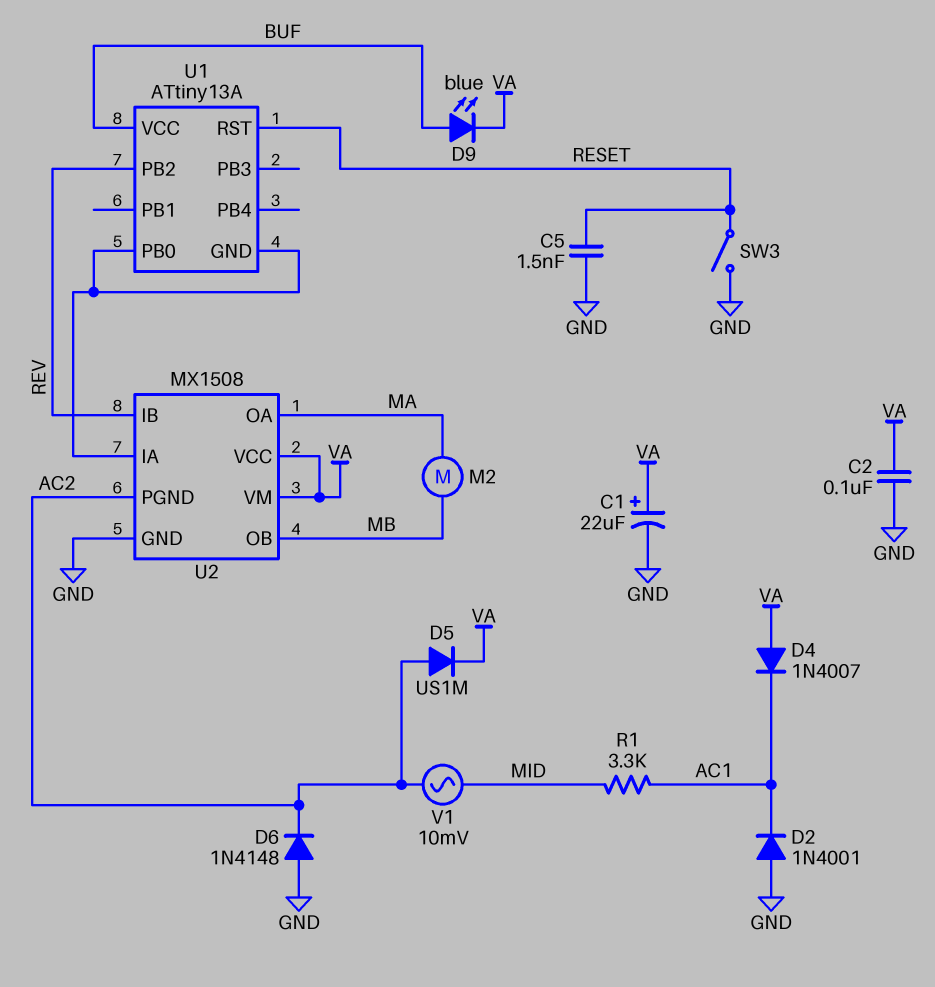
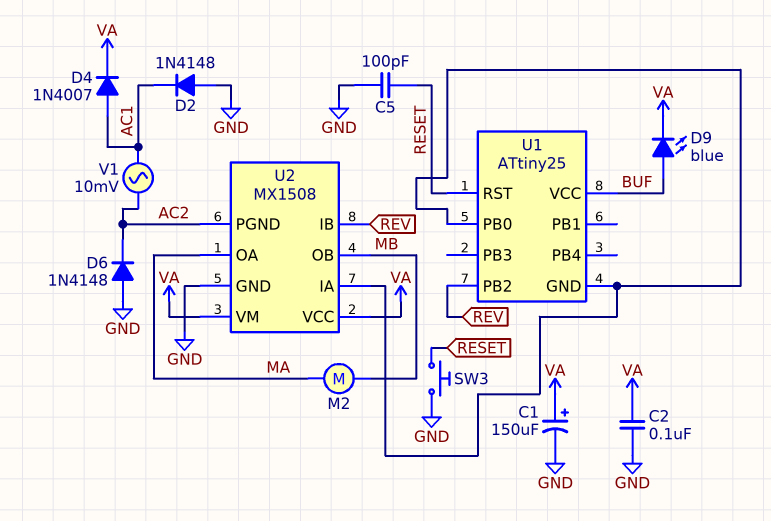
C1: 22uF (plus VA, minus GND) -> 150uF (plus VA, minus GND)
C5: 1.5nF (GND, RESET) -> 100pF (GND, RESET)
D2: diode 1N4001 (A GND, K AC1) -> diode 1N4148 (A GND, K AC1)
D4: diode 1N4007 (A VA, K AC1) -> diode 1N4007 (A AC1, K VA)
D5: diode US1M (A AC2, K VA) -> none
R1: 3.3k (AC1, MID) -> none
SW3: switch (GND, RESET) -> button (GND, RESET)
U1: ATtiny13A -> ATtiny25
V1: AC 10mV (AC2, MID) -> AC 10mV (AC1, AC2)

